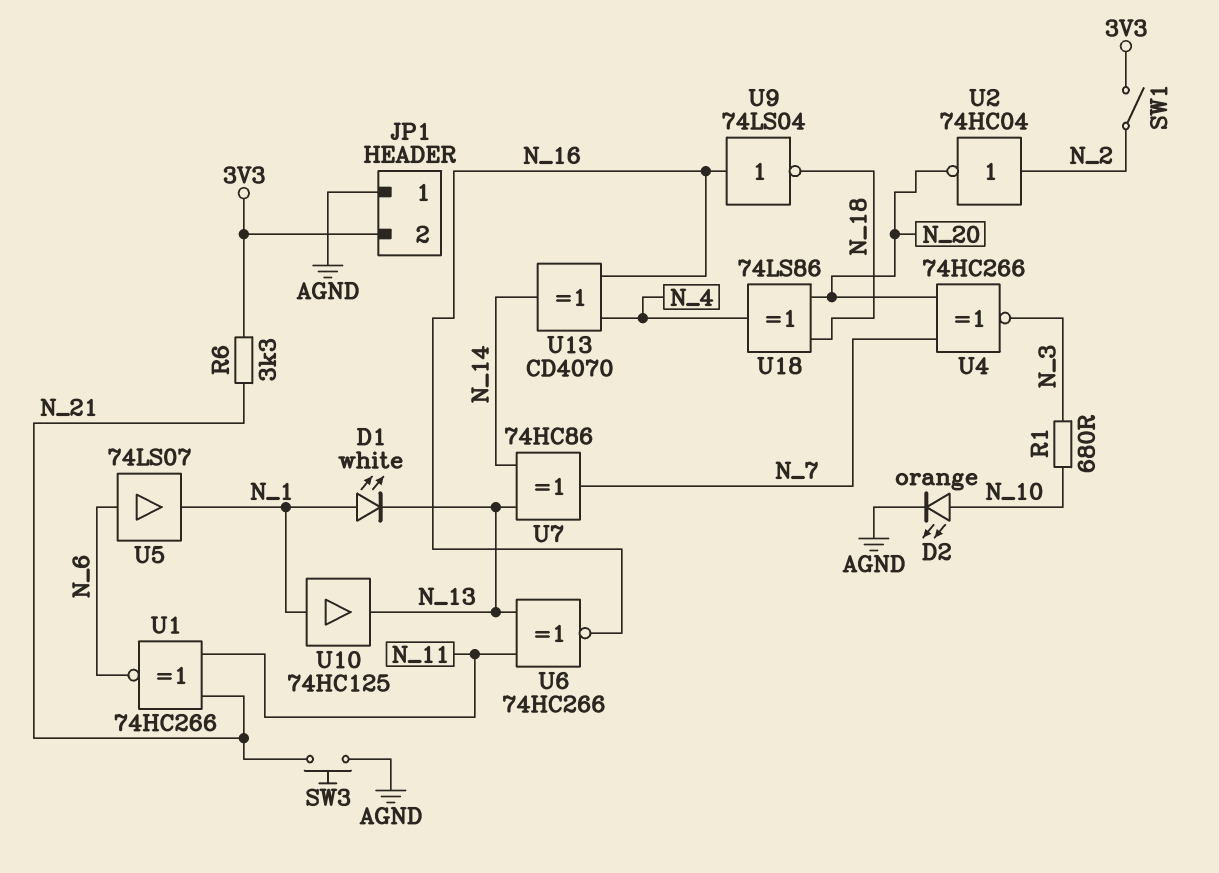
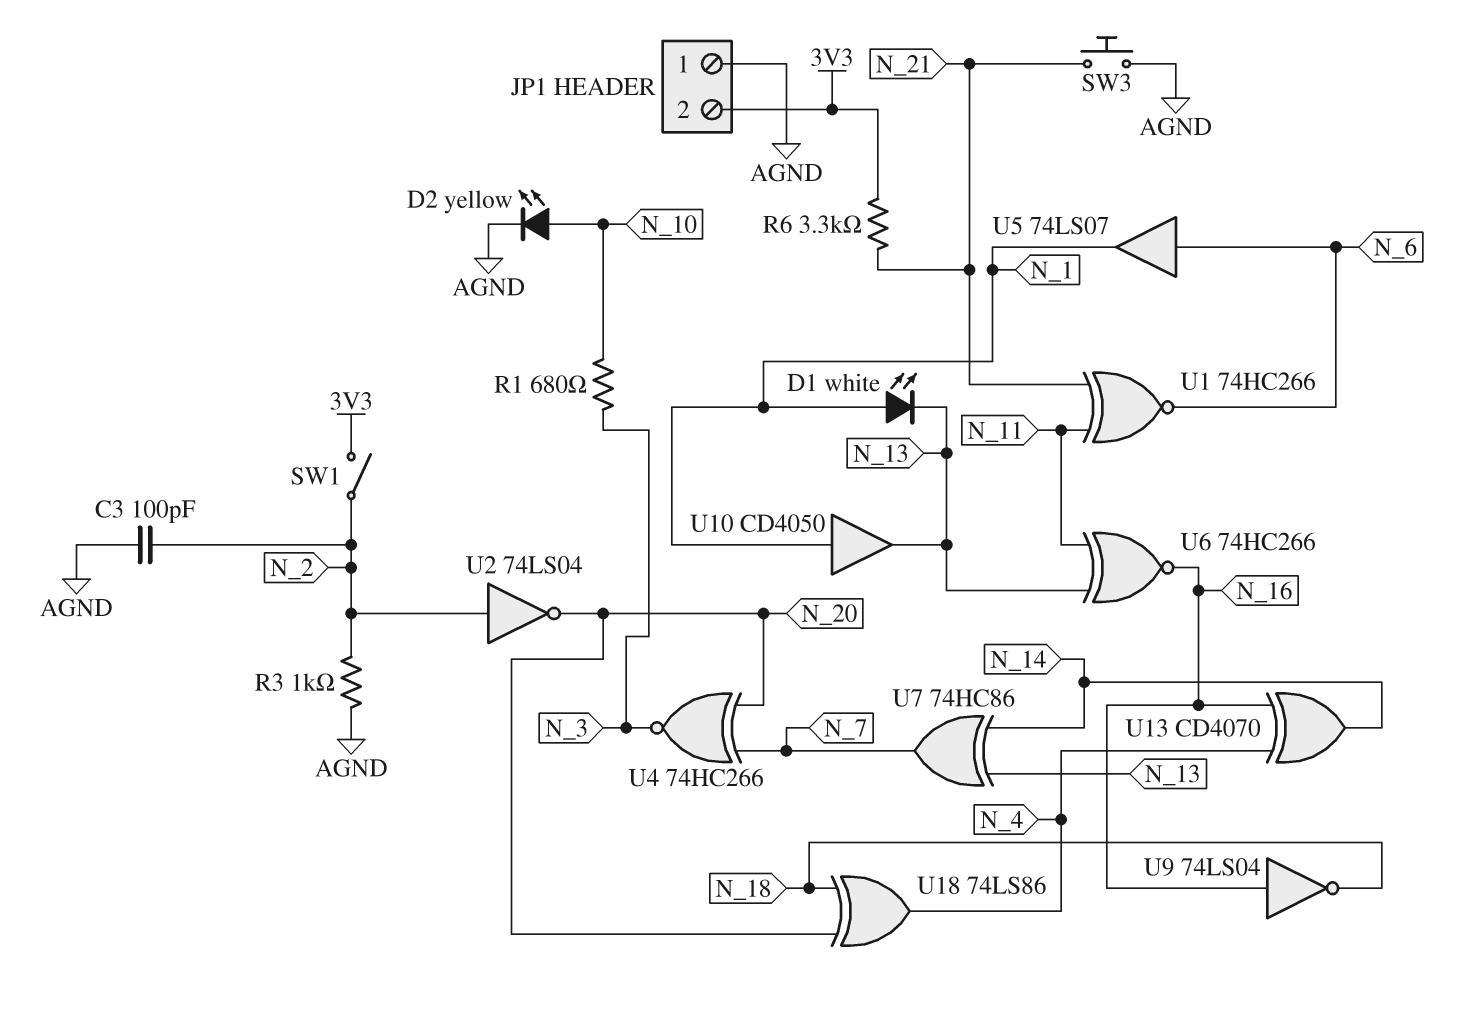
C3: none -> 100pF (AGND, N_2)
D2: LED orange (A N_10, K AGND) -> LED yellow (A N_10, K AGND)
R3: none -> 1k (AGND, N_2)
U2: NOT 74HC04 (in N_2, out N_20) -> NOT 74LS04 (in N_2, out N_20)
U10: buffer 74HC125 (in N_1, out N_13) -> buffer CD4050 (in N_1, out N_13)

